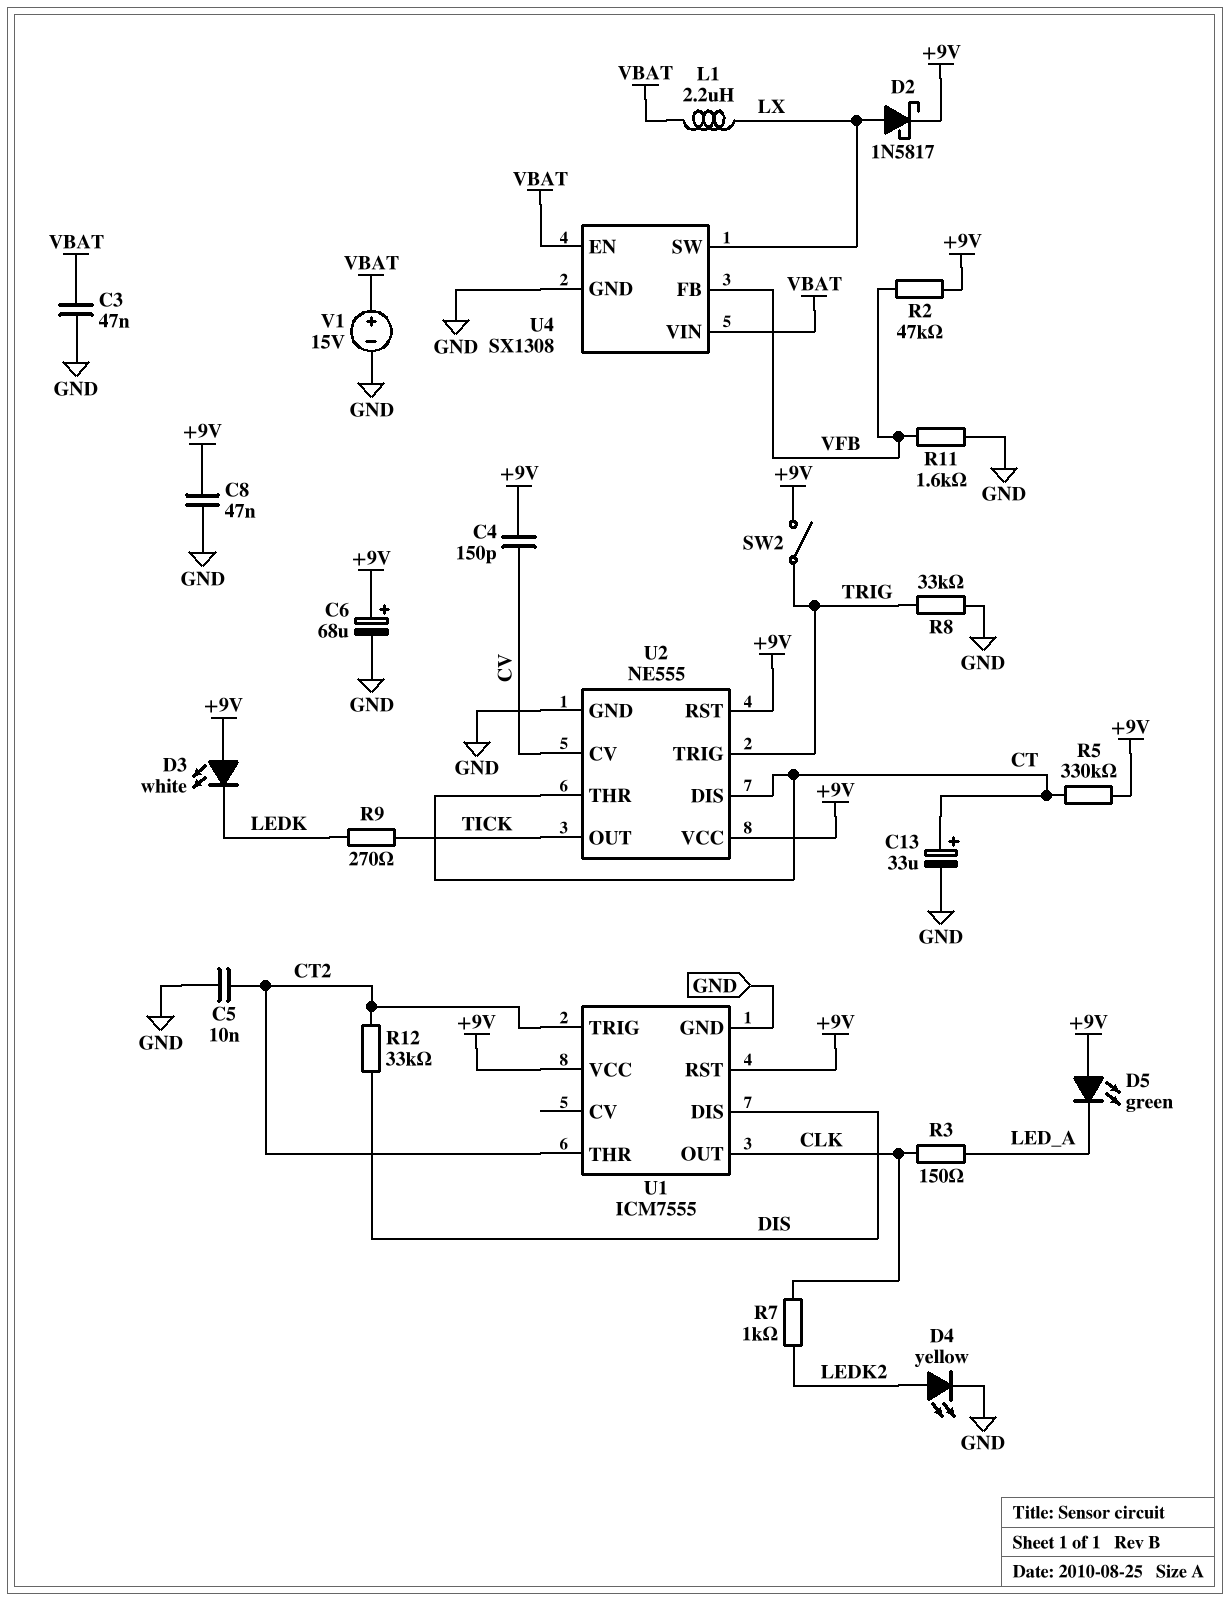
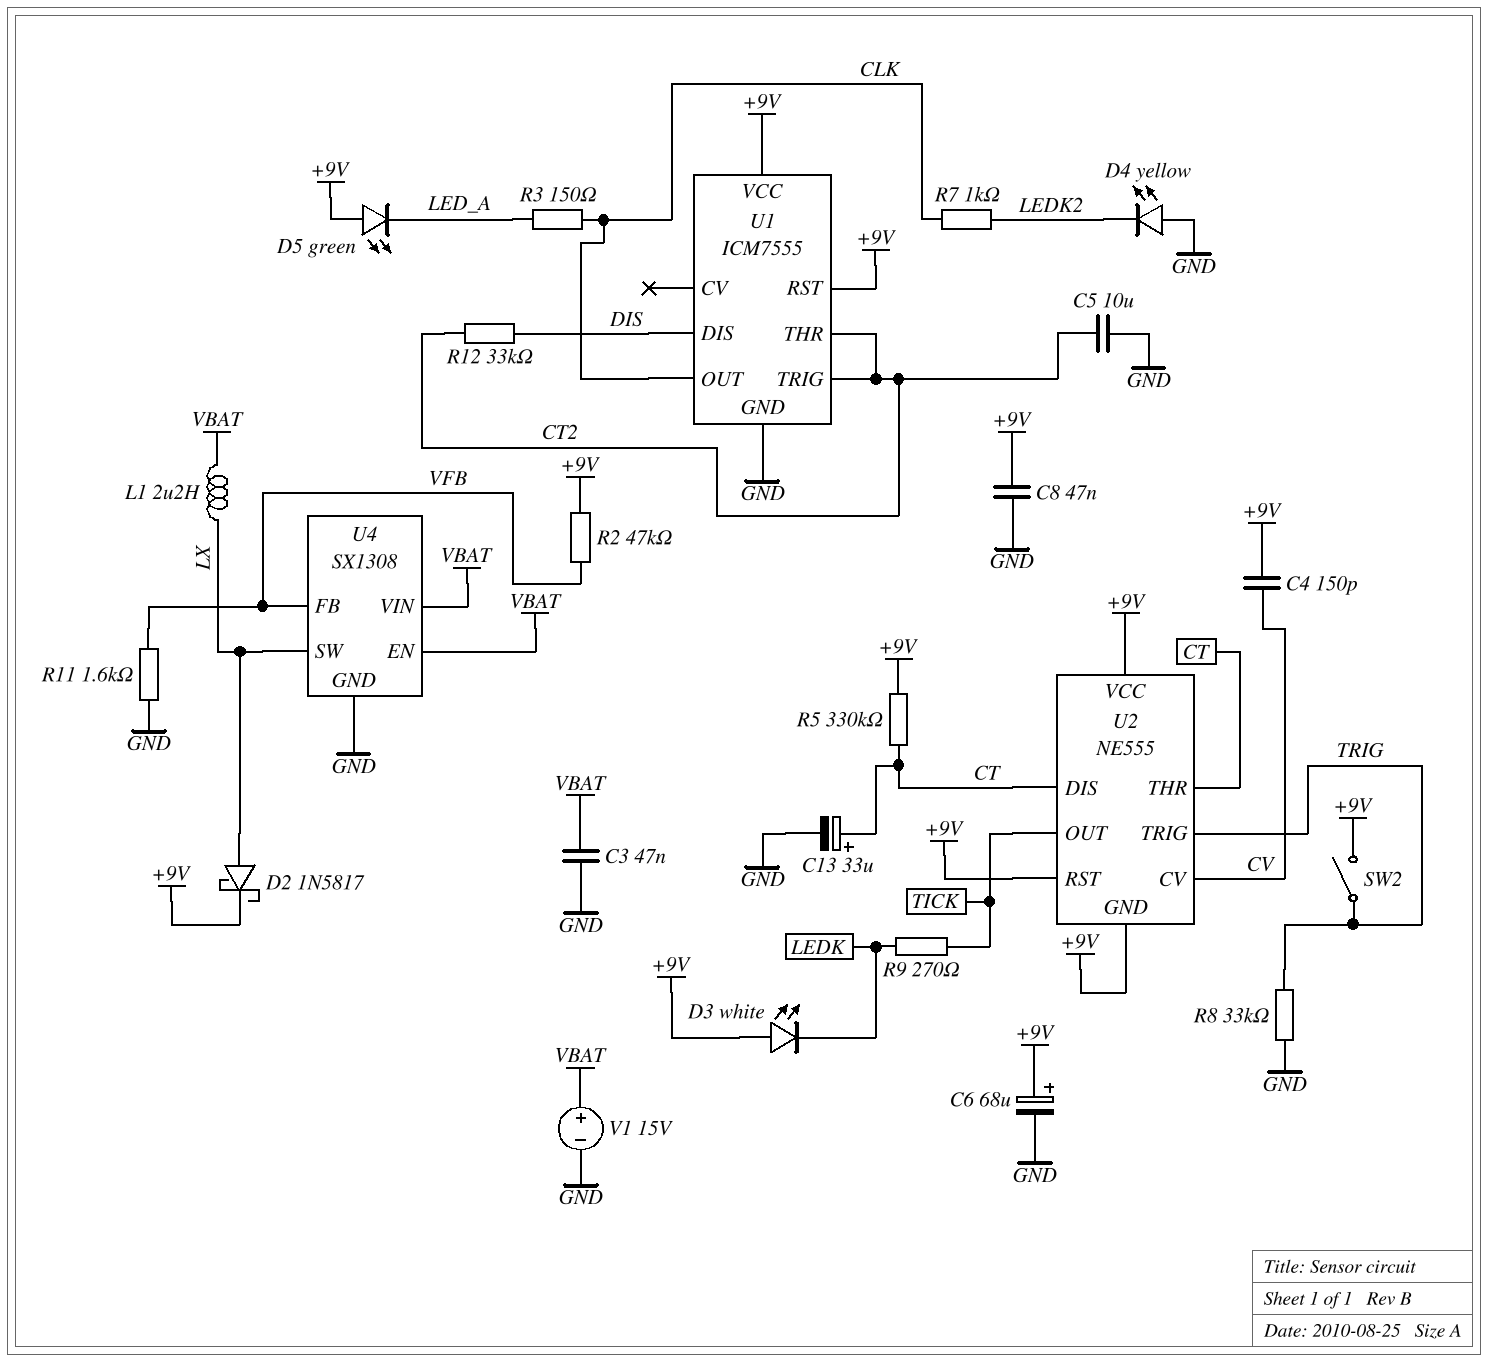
C5: 10nF (CT2, GND) -> 10uF (CT2, GND)
D4: LED yellow (A LEDK2, K GND) -> LED yellow (A GND, K LEDK2)
U2 pin GND: GND -> +9V

